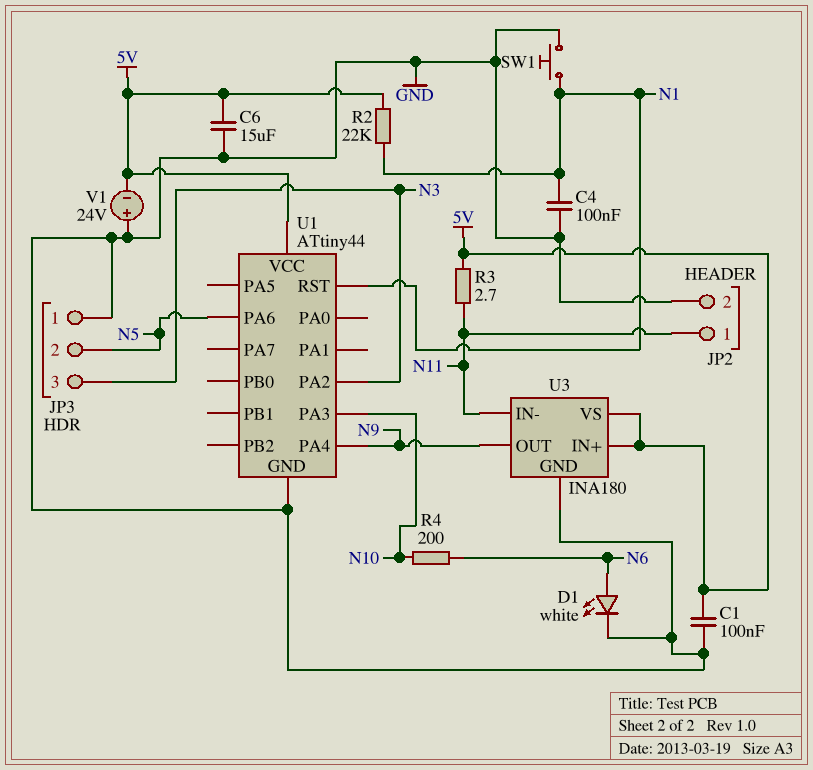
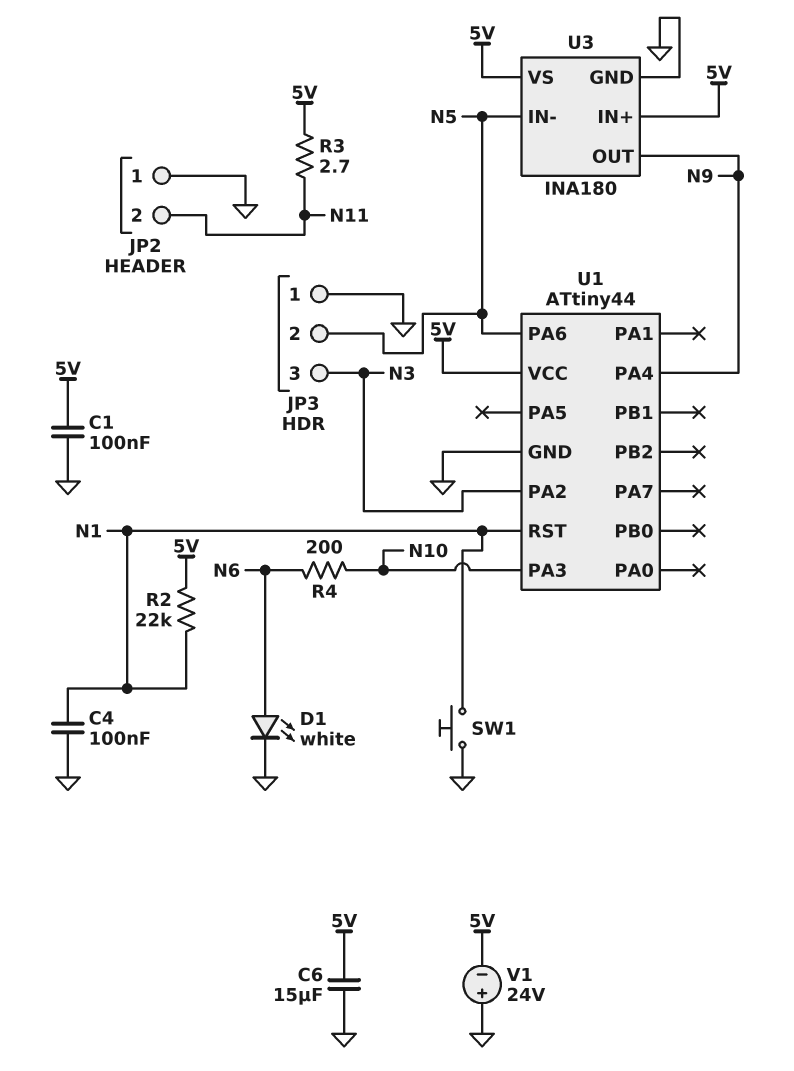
JP2 pin 1: N11 -> GND
JP2 pin 2: GND -> N11
U3 pin IN-: N11 -> N5

